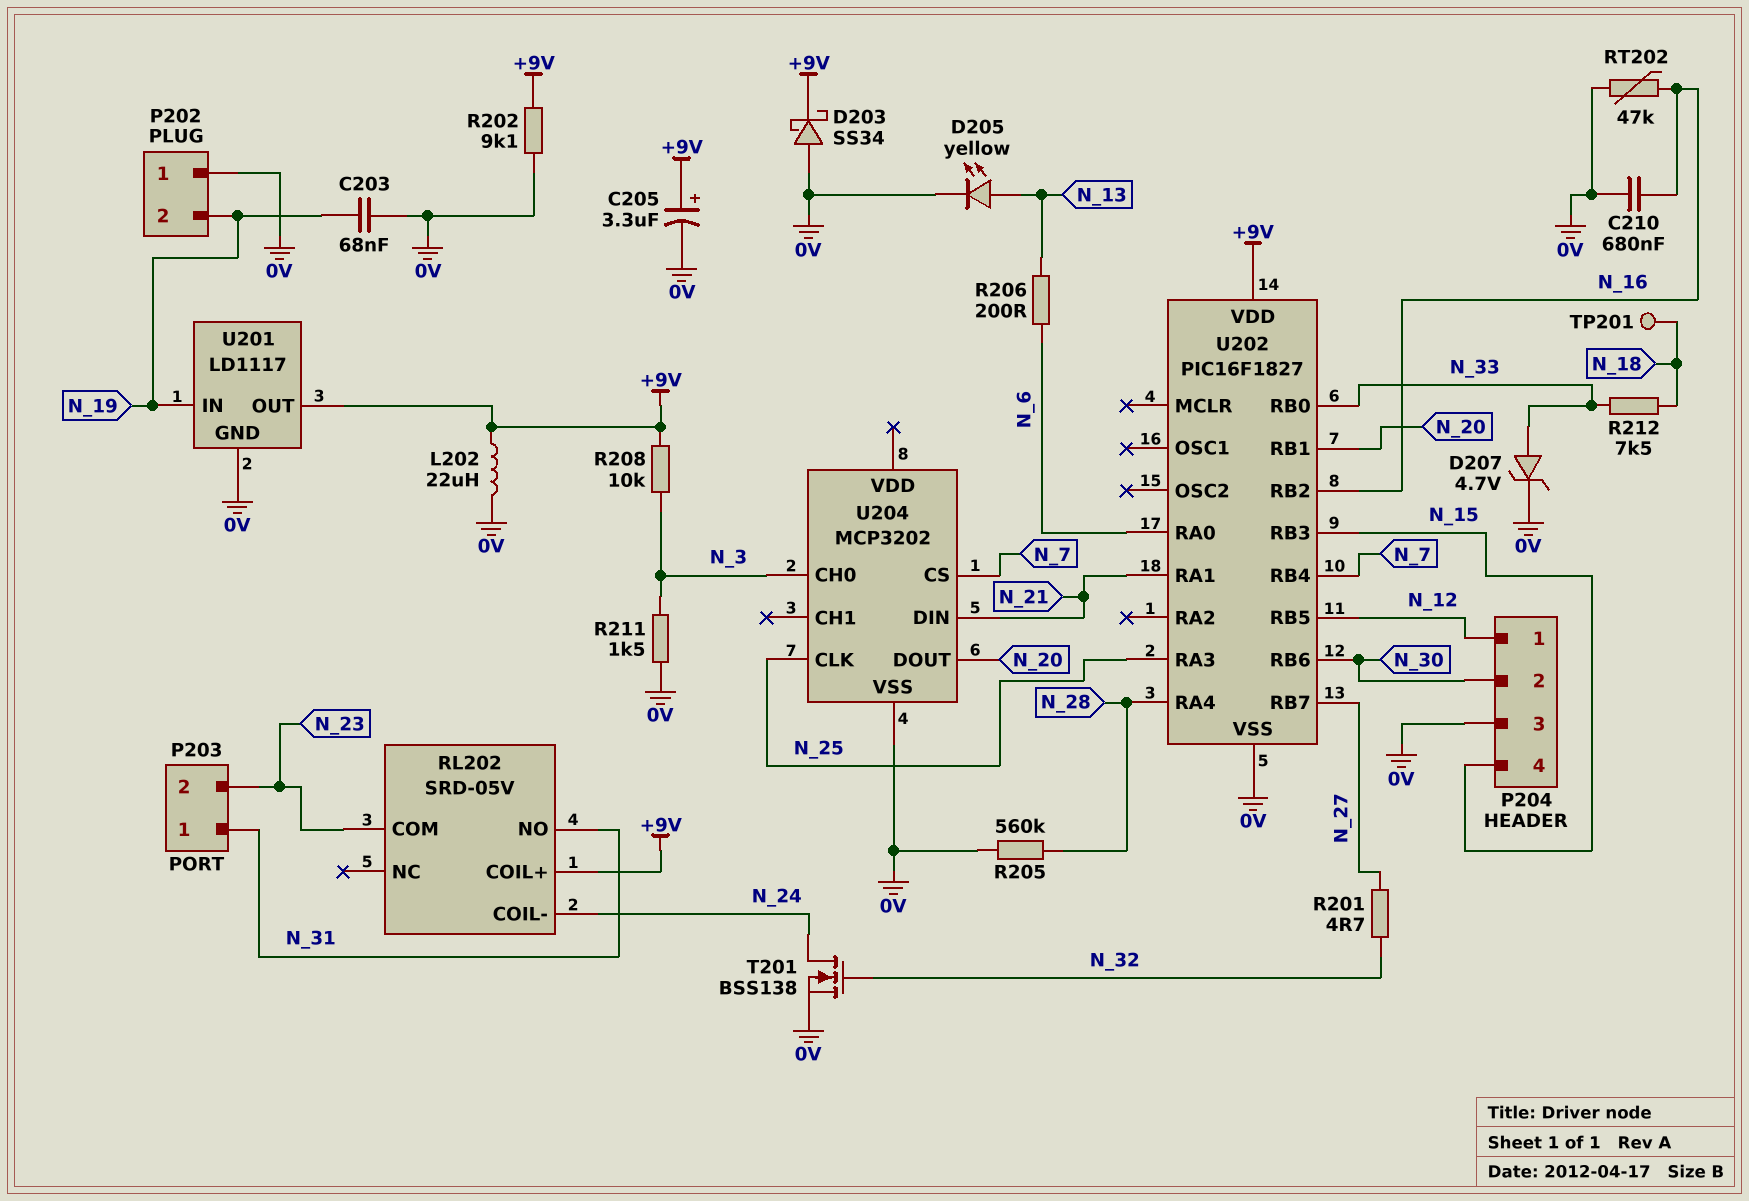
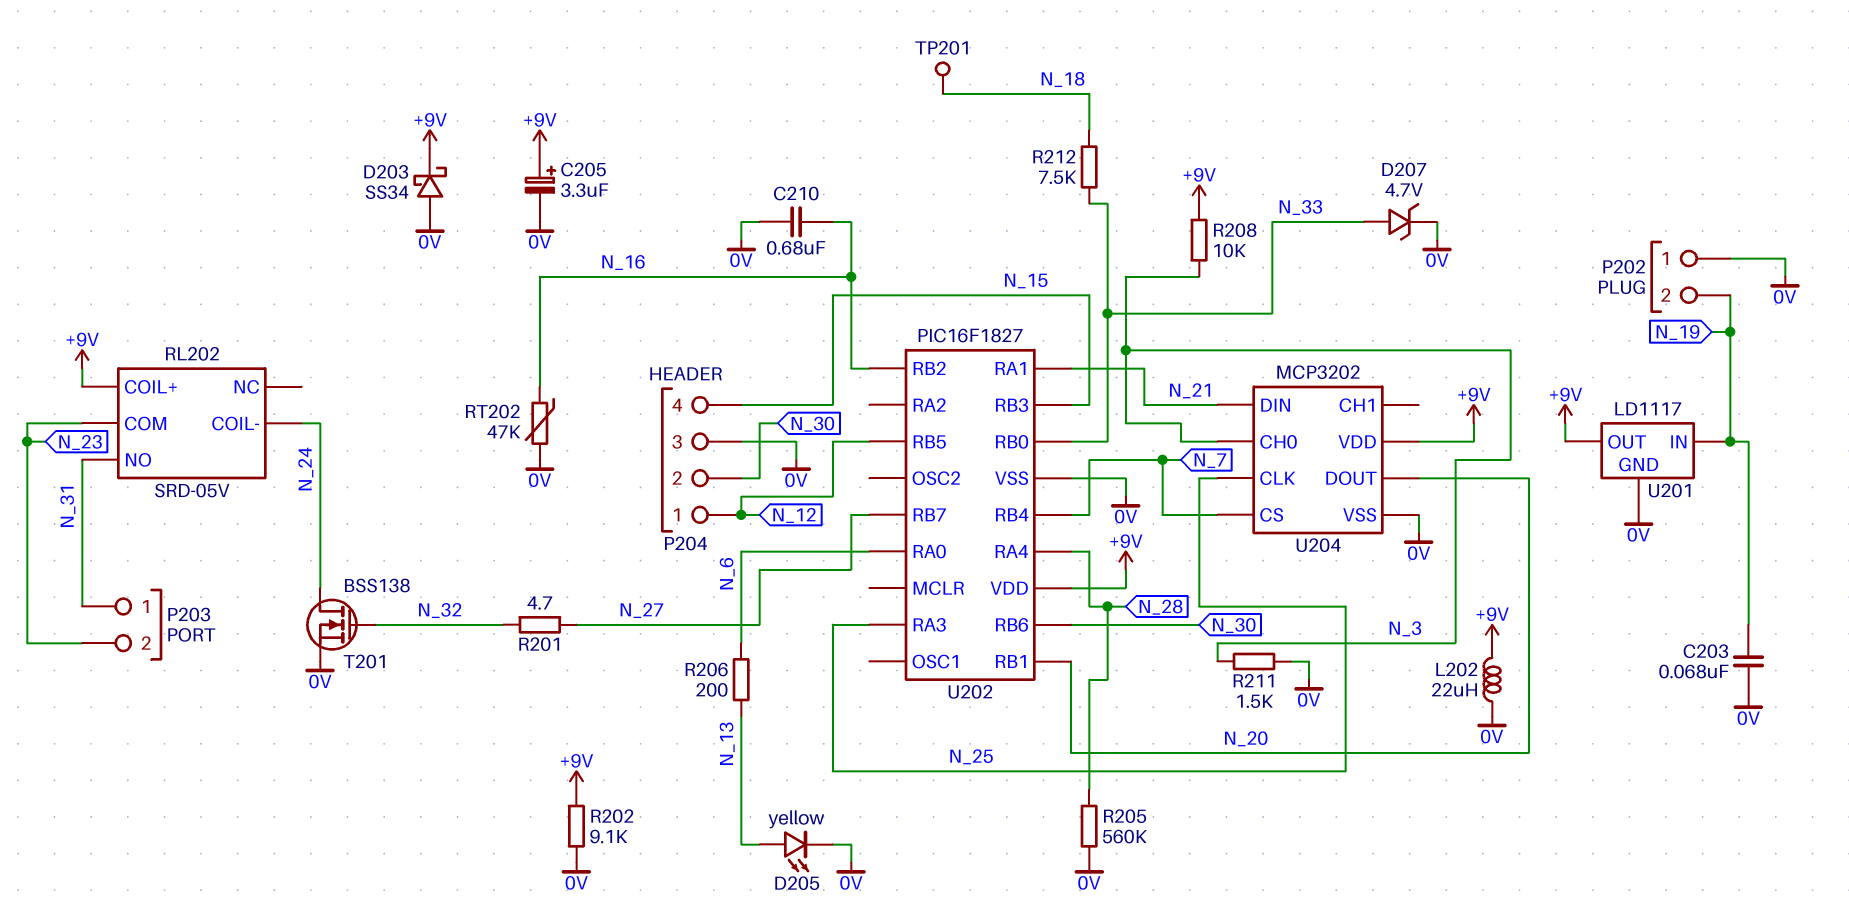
U204 pin VDD: none -> +9V

